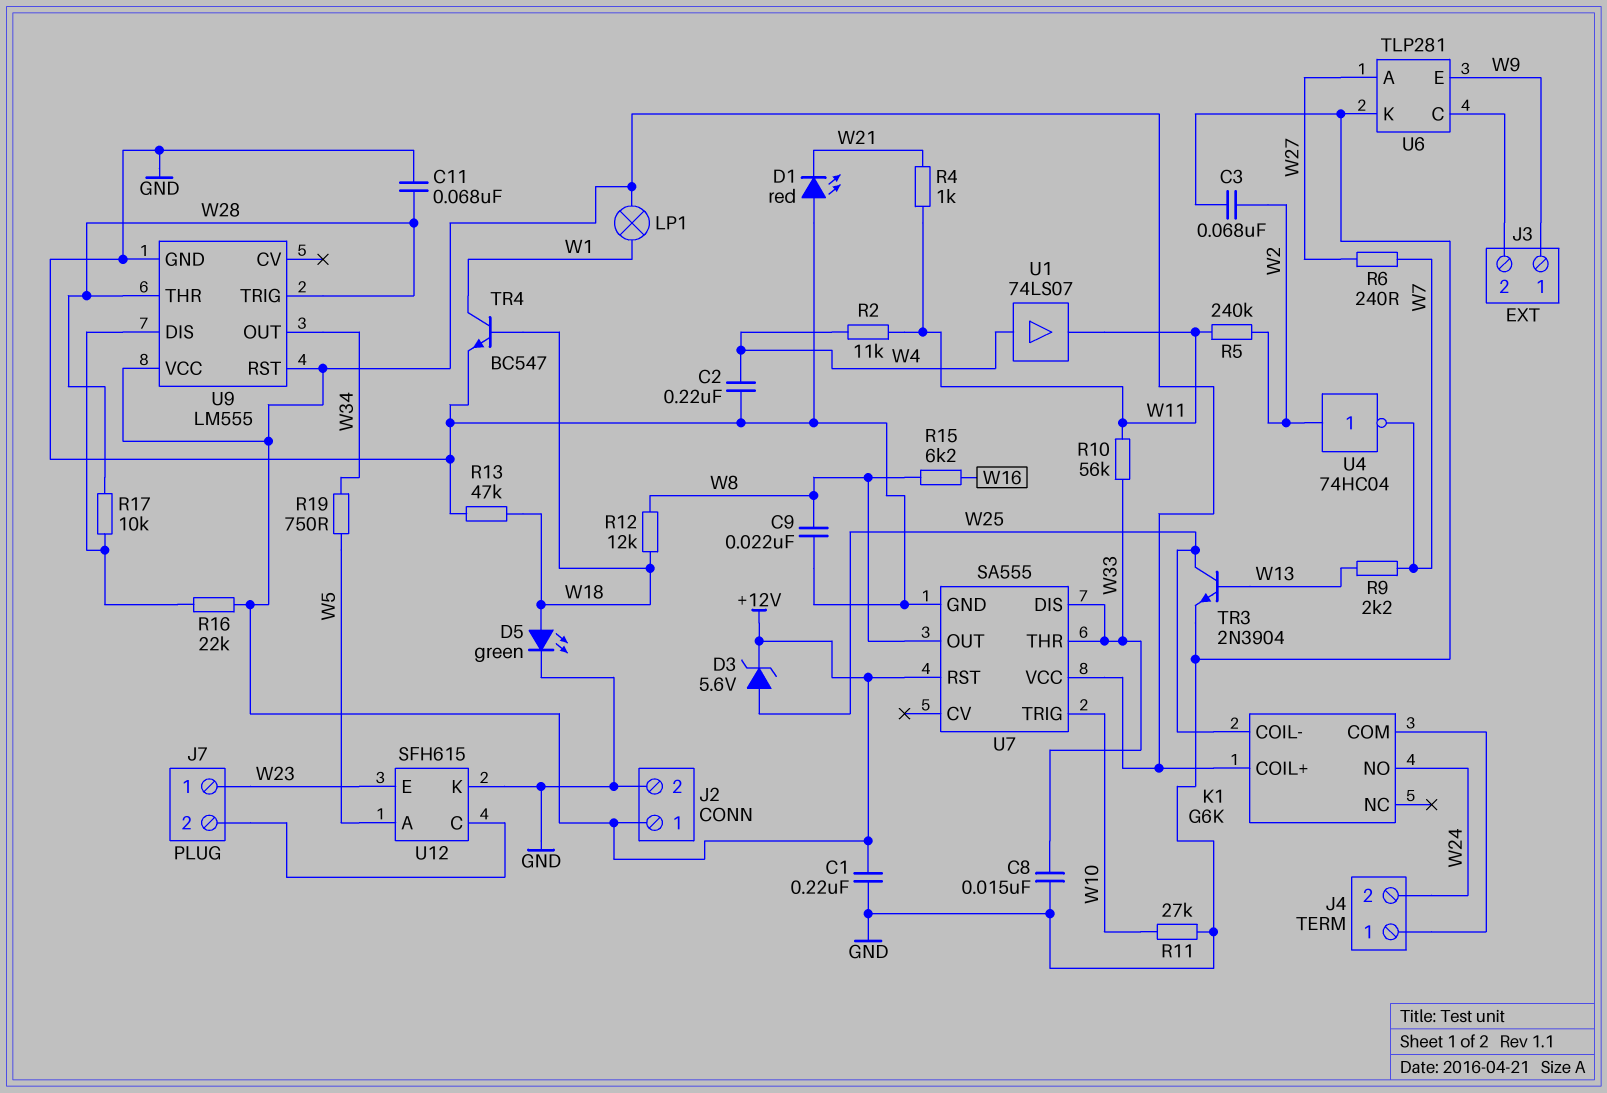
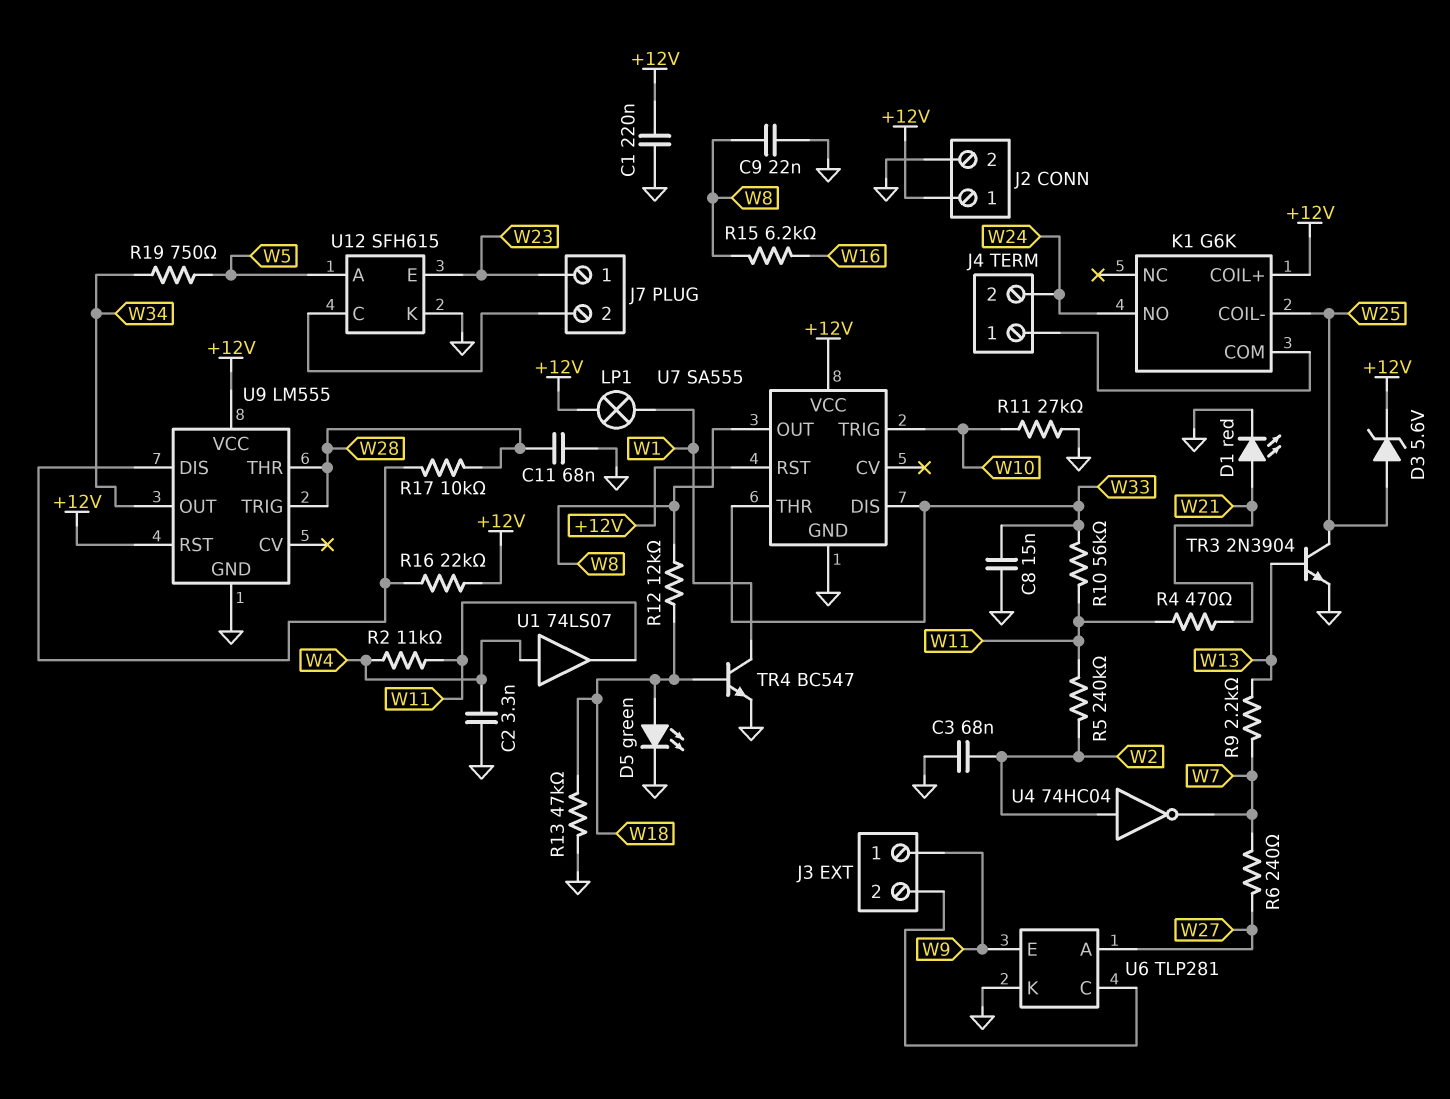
C2: 220nF (GND, W4) -> 3.3nF (GND, W4)
D1: LED red (A GND, K W21) -> LED red (A W21, K GND)
R4: 1k (W11, W21) -> 470 (W11, W21)

